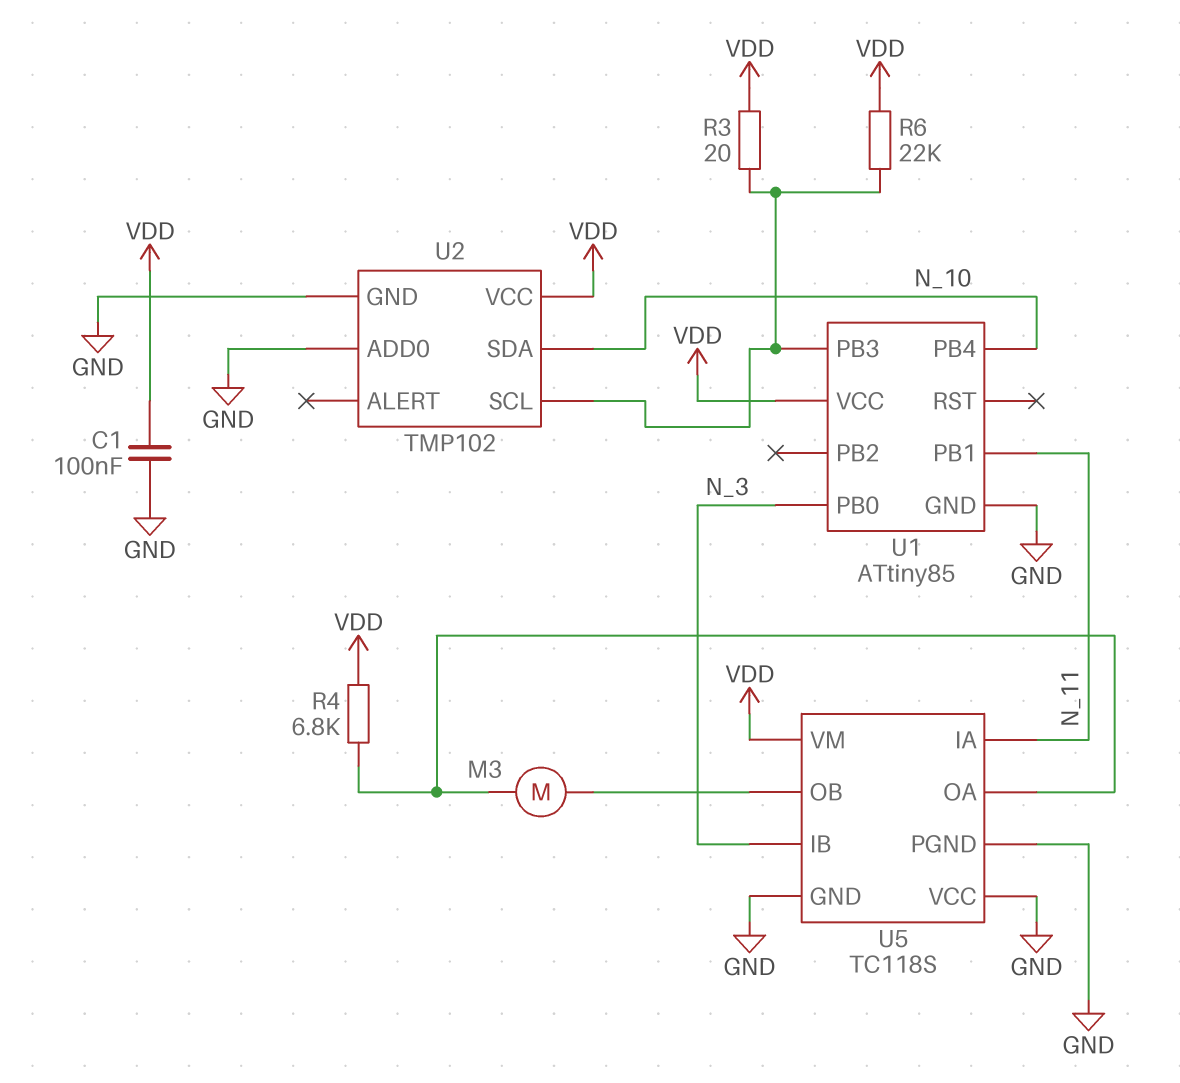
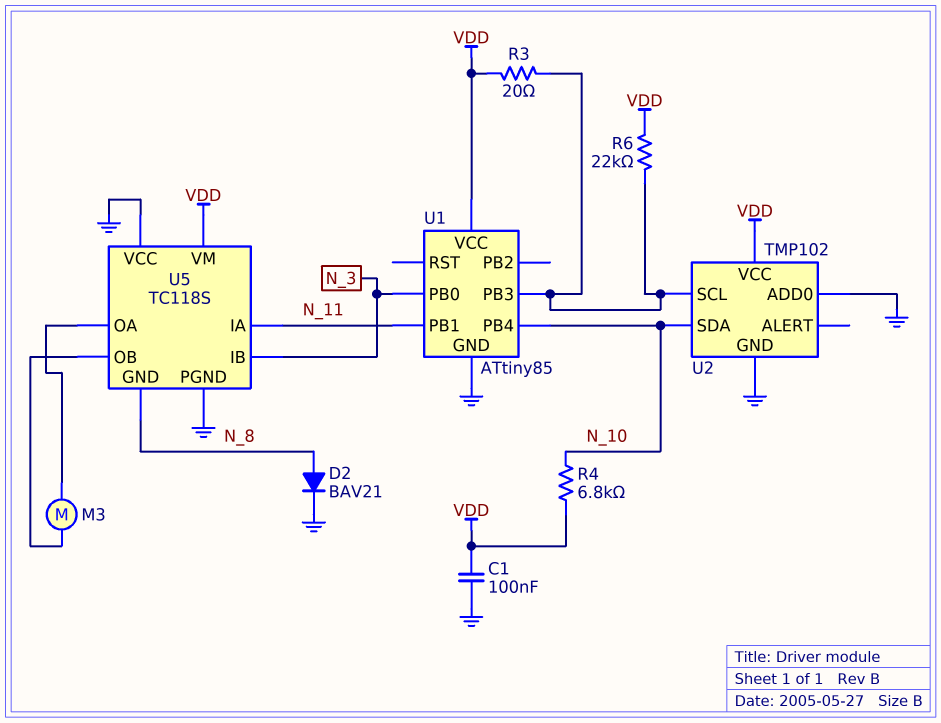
D2: none -> diode BAV21 (A N_8, K GND)
R4: 6.8k (U5/OA, VDD) -> 6.8k (N_10, VDD)
U5 pin GND: GND -> N_8

